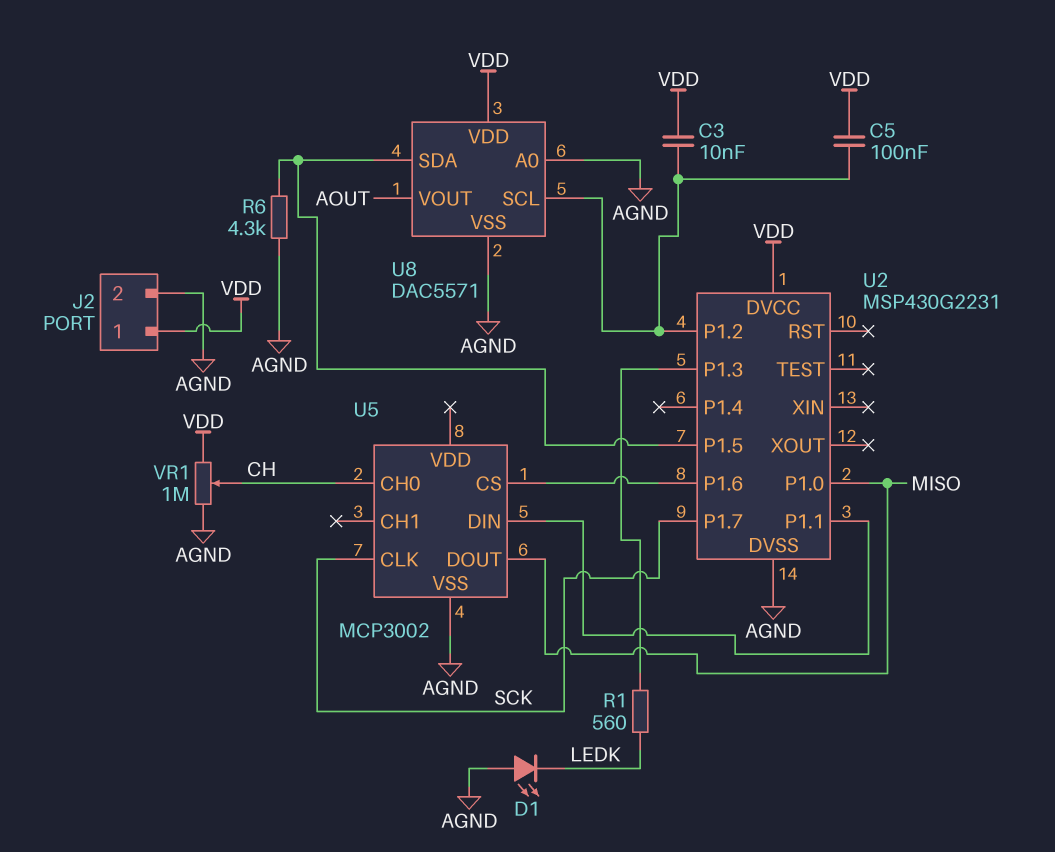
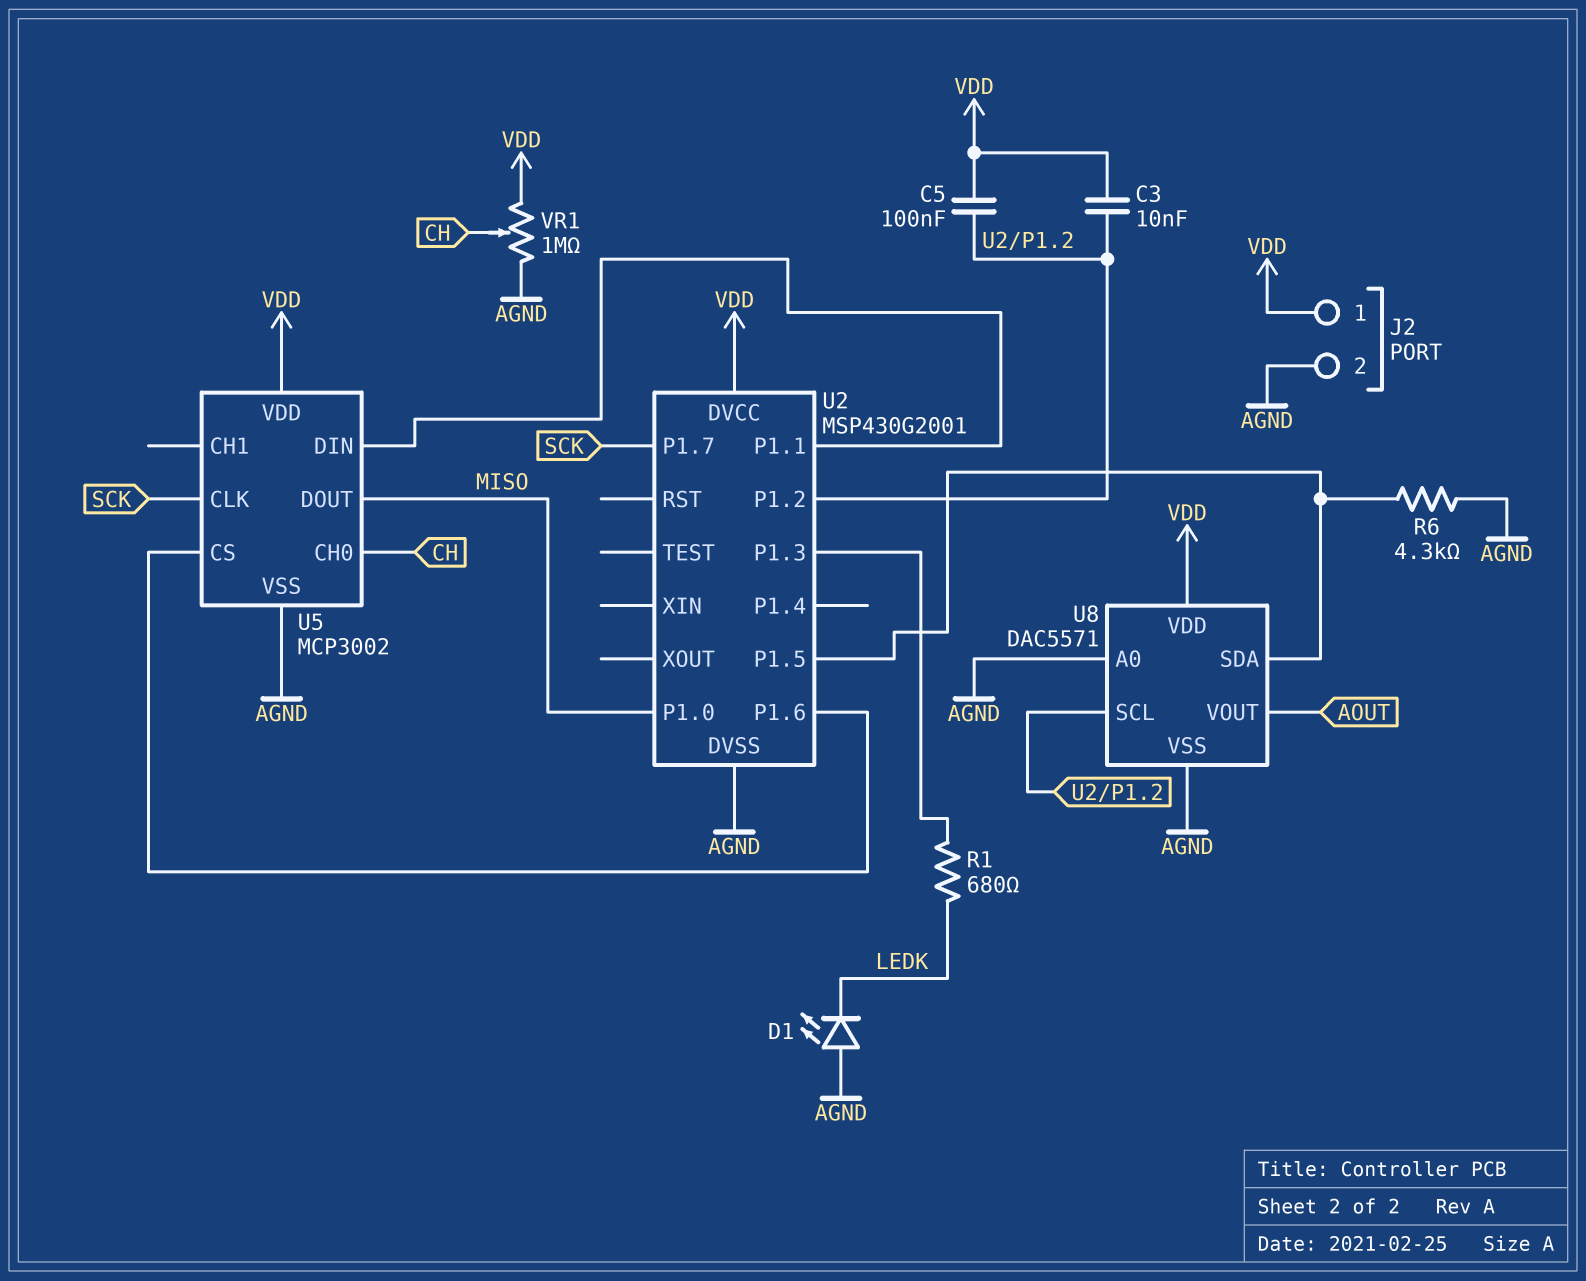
R1: 560 (LEDK, U2/P1.3) -> 680 (LEDK, U2/P1.3)
U2: MSP430G2231 -> MSP430G2001
U5 pin VDD: none -> VDD

